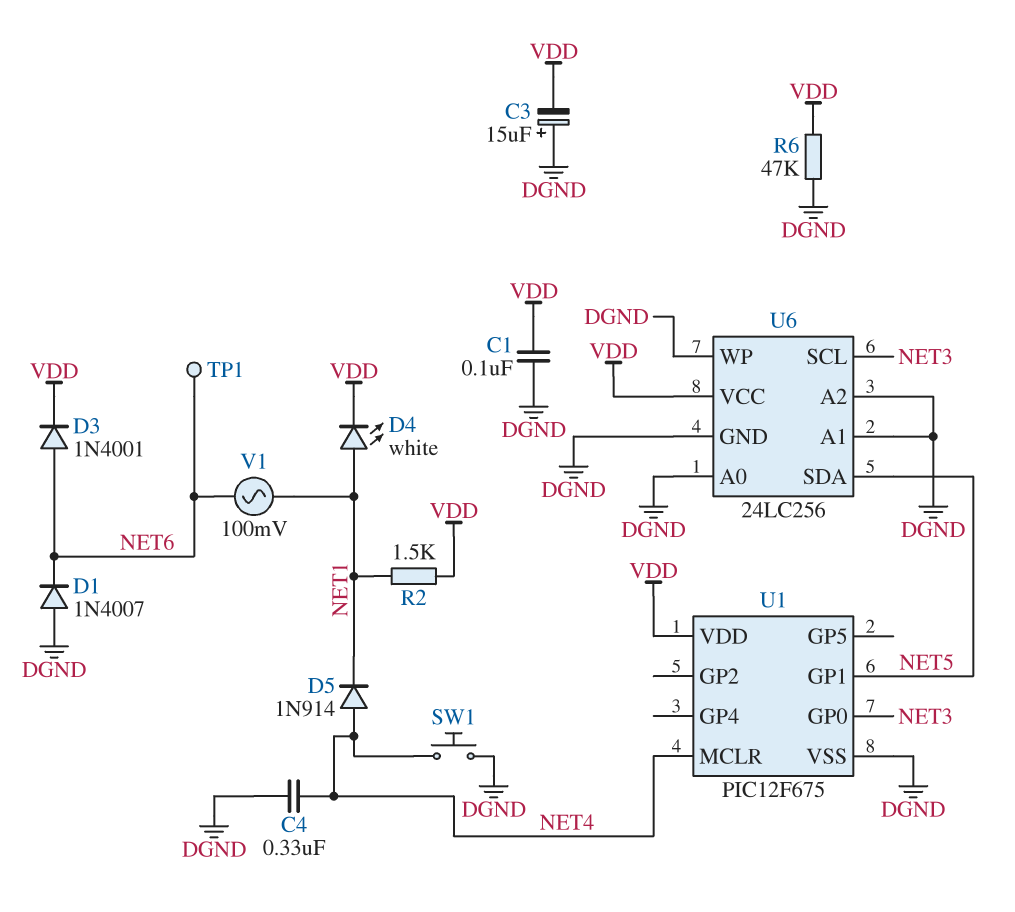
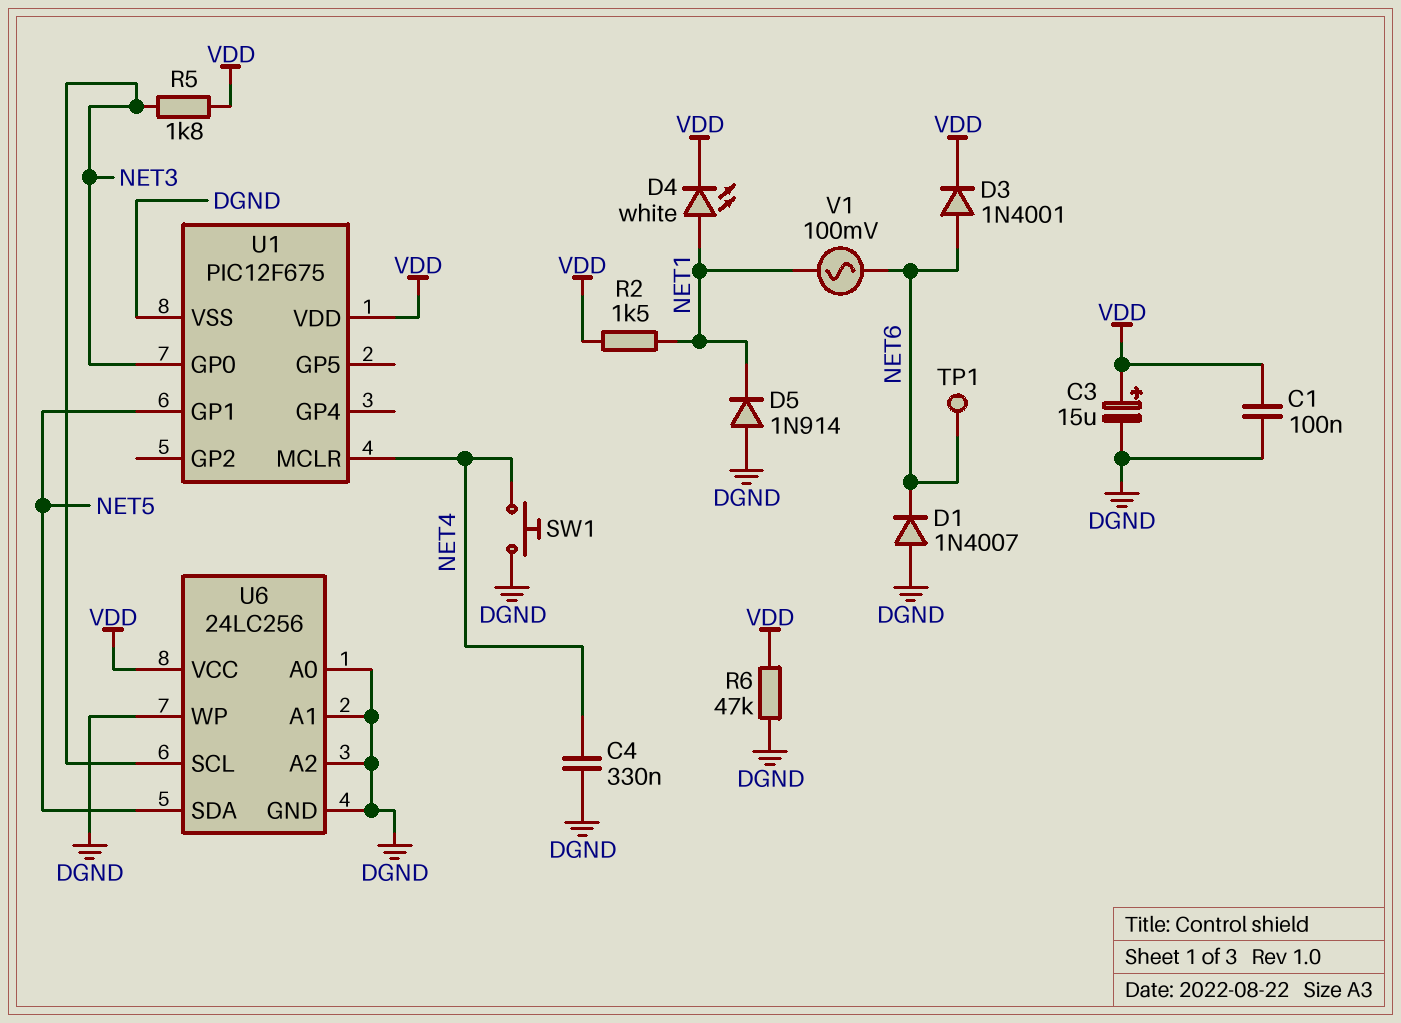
C3: 15uF (plus DGND, minus VDD) -> 15uF (plus VDD, minus DGND)
D5: diode 1N914 (A NET4, K NET1) -> diode 1N914 (A DGND, K NET1)
R5: none -> 1.8k (NET3, VDD)

